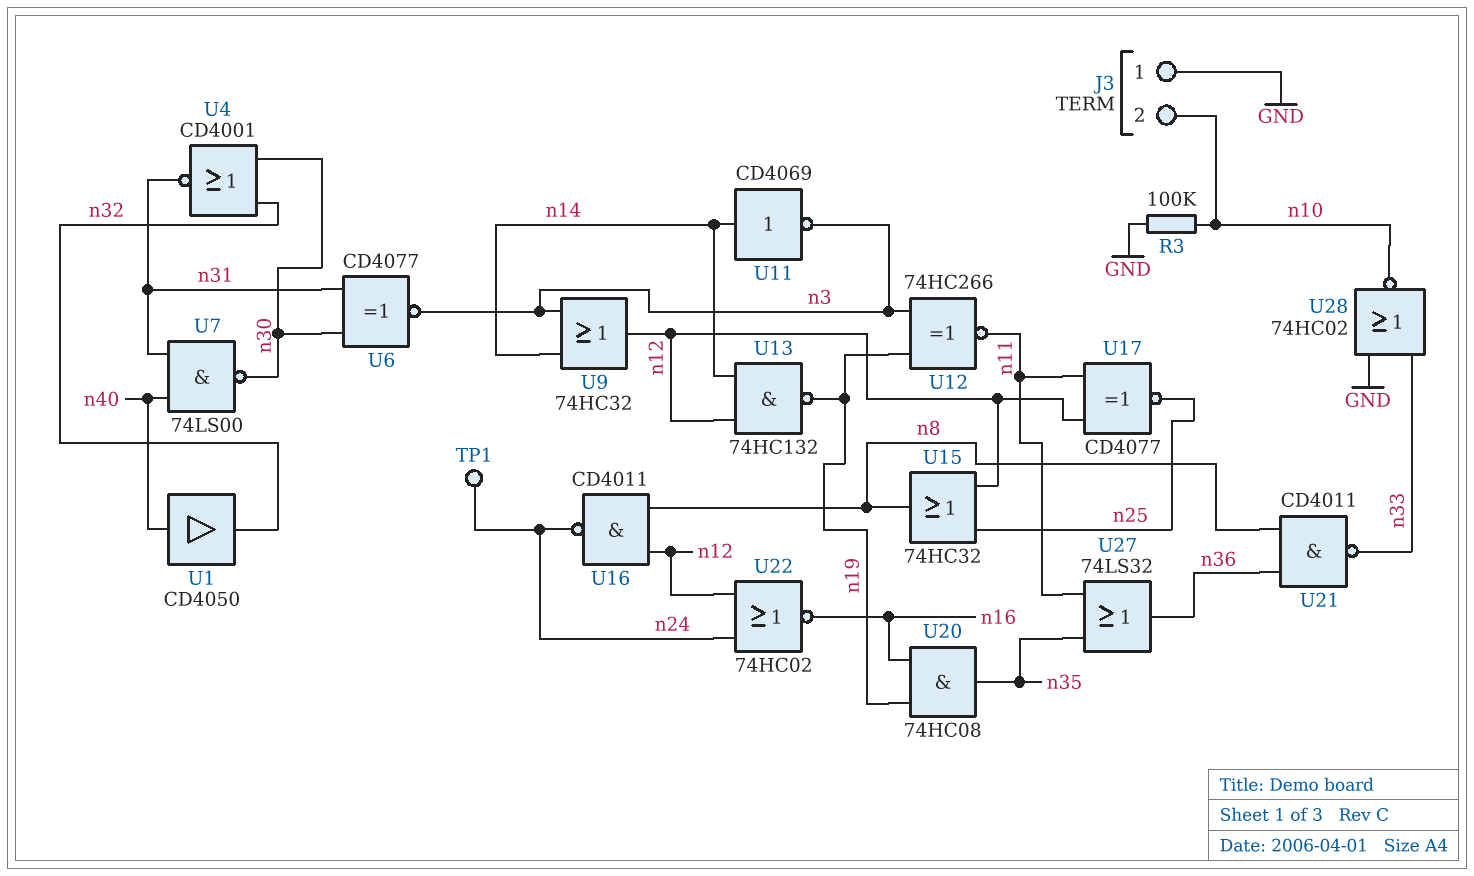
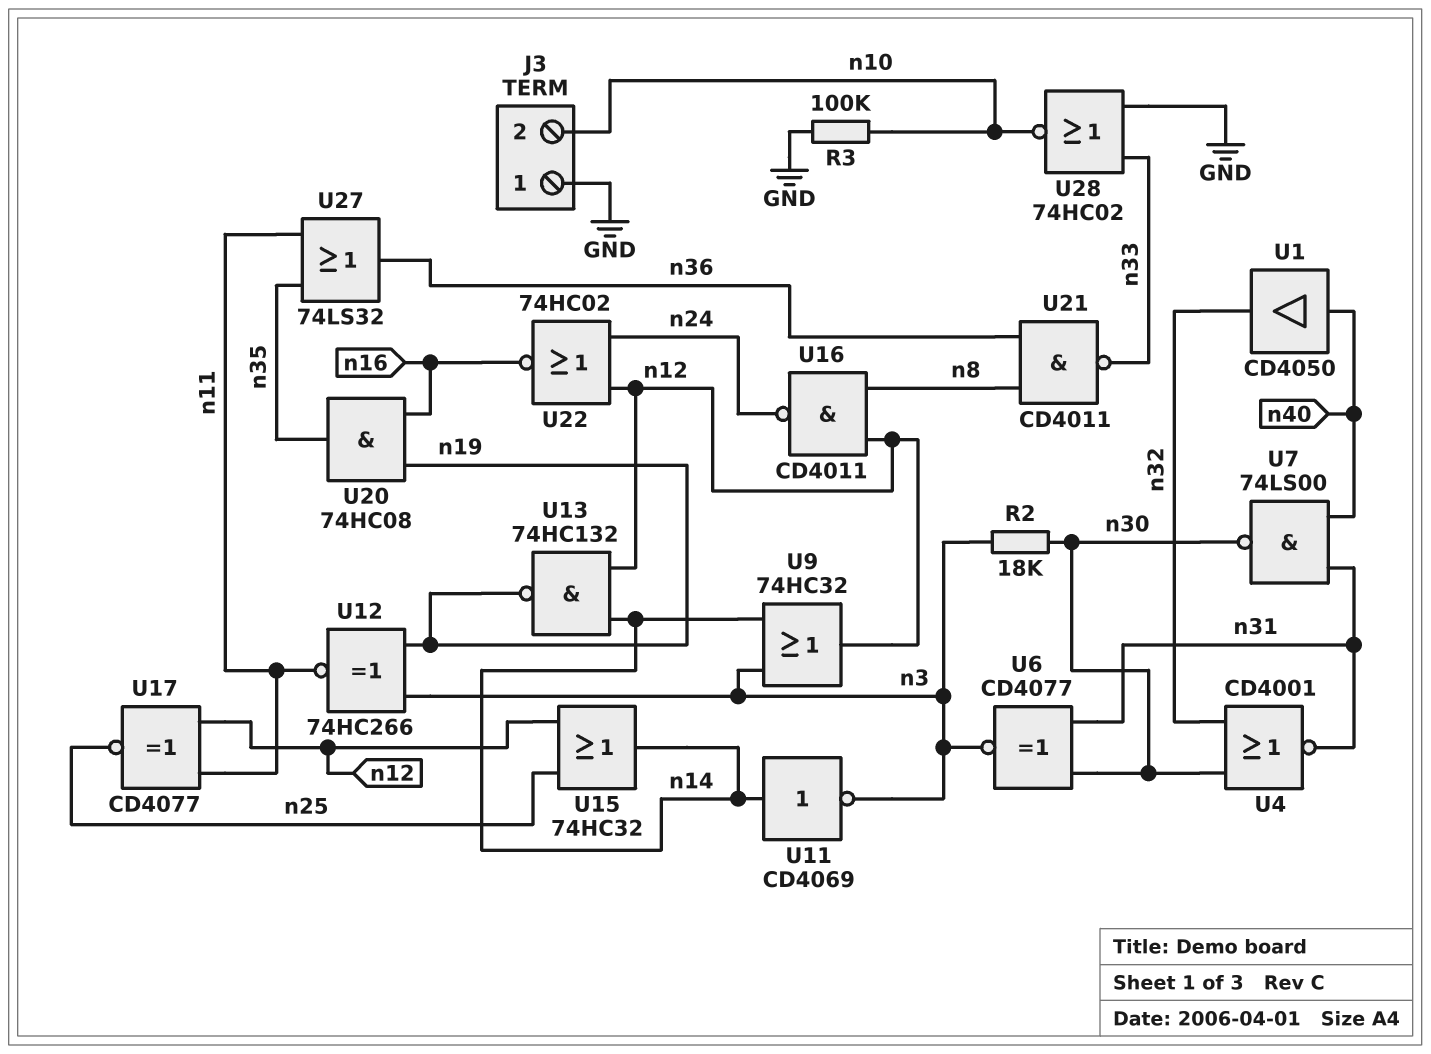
R2: none -> 18k (n3, n30)
TP1: test point (n24) -> none
U15: OR 74HC32 (in n12, in n25, out n8) -> OR 74HC32 (in n12, in n25, out n14)

